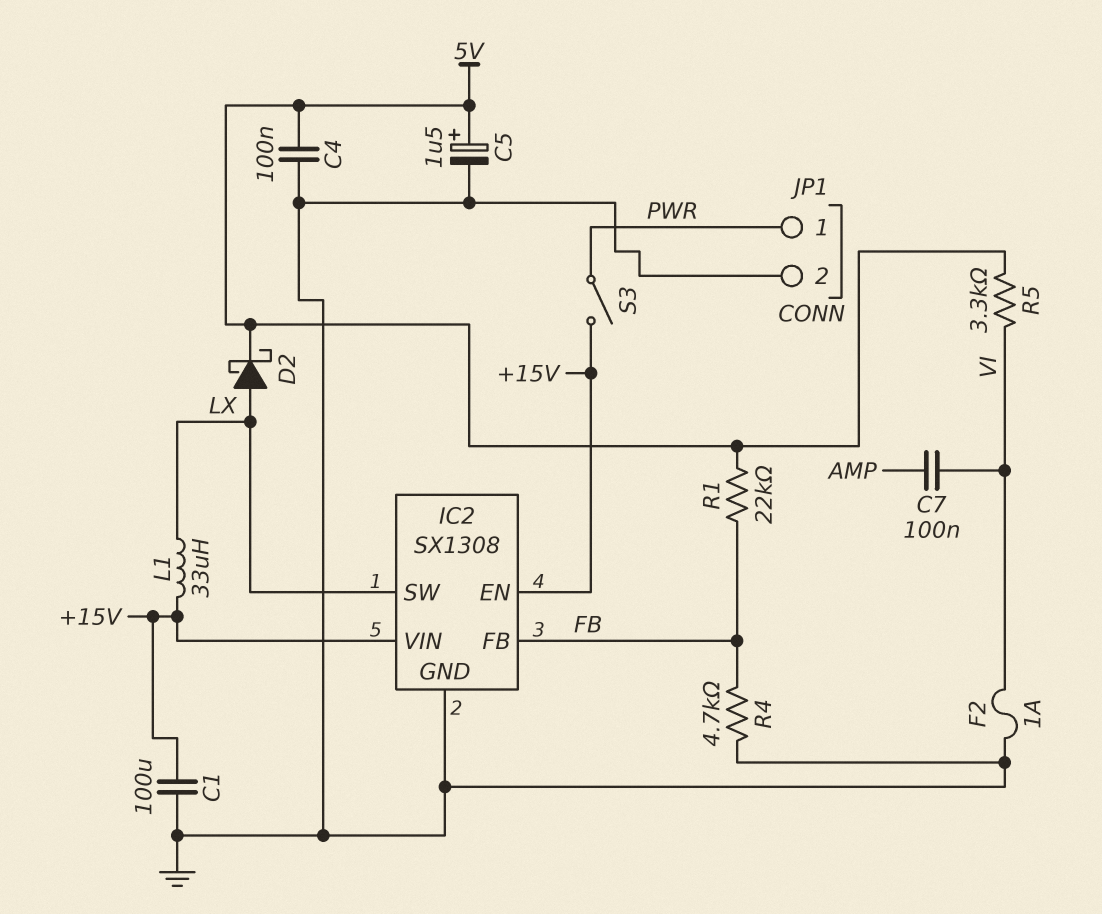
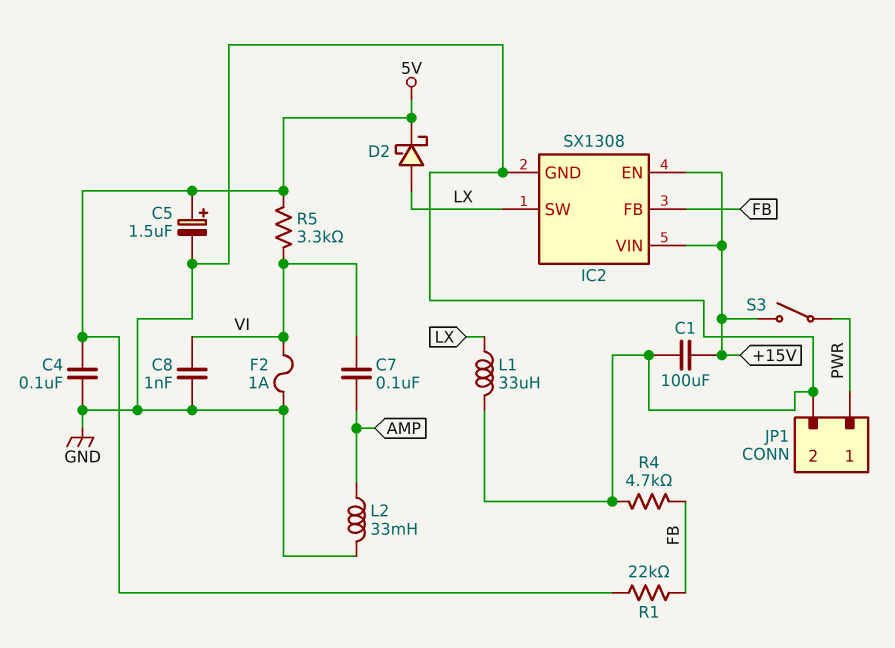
C8: none -> 1nF (GND, VI)
L1: 33uH (+15V, LX) -> 33uH (GND, LX)
L2: none -> 33mH (AMP, GND)

